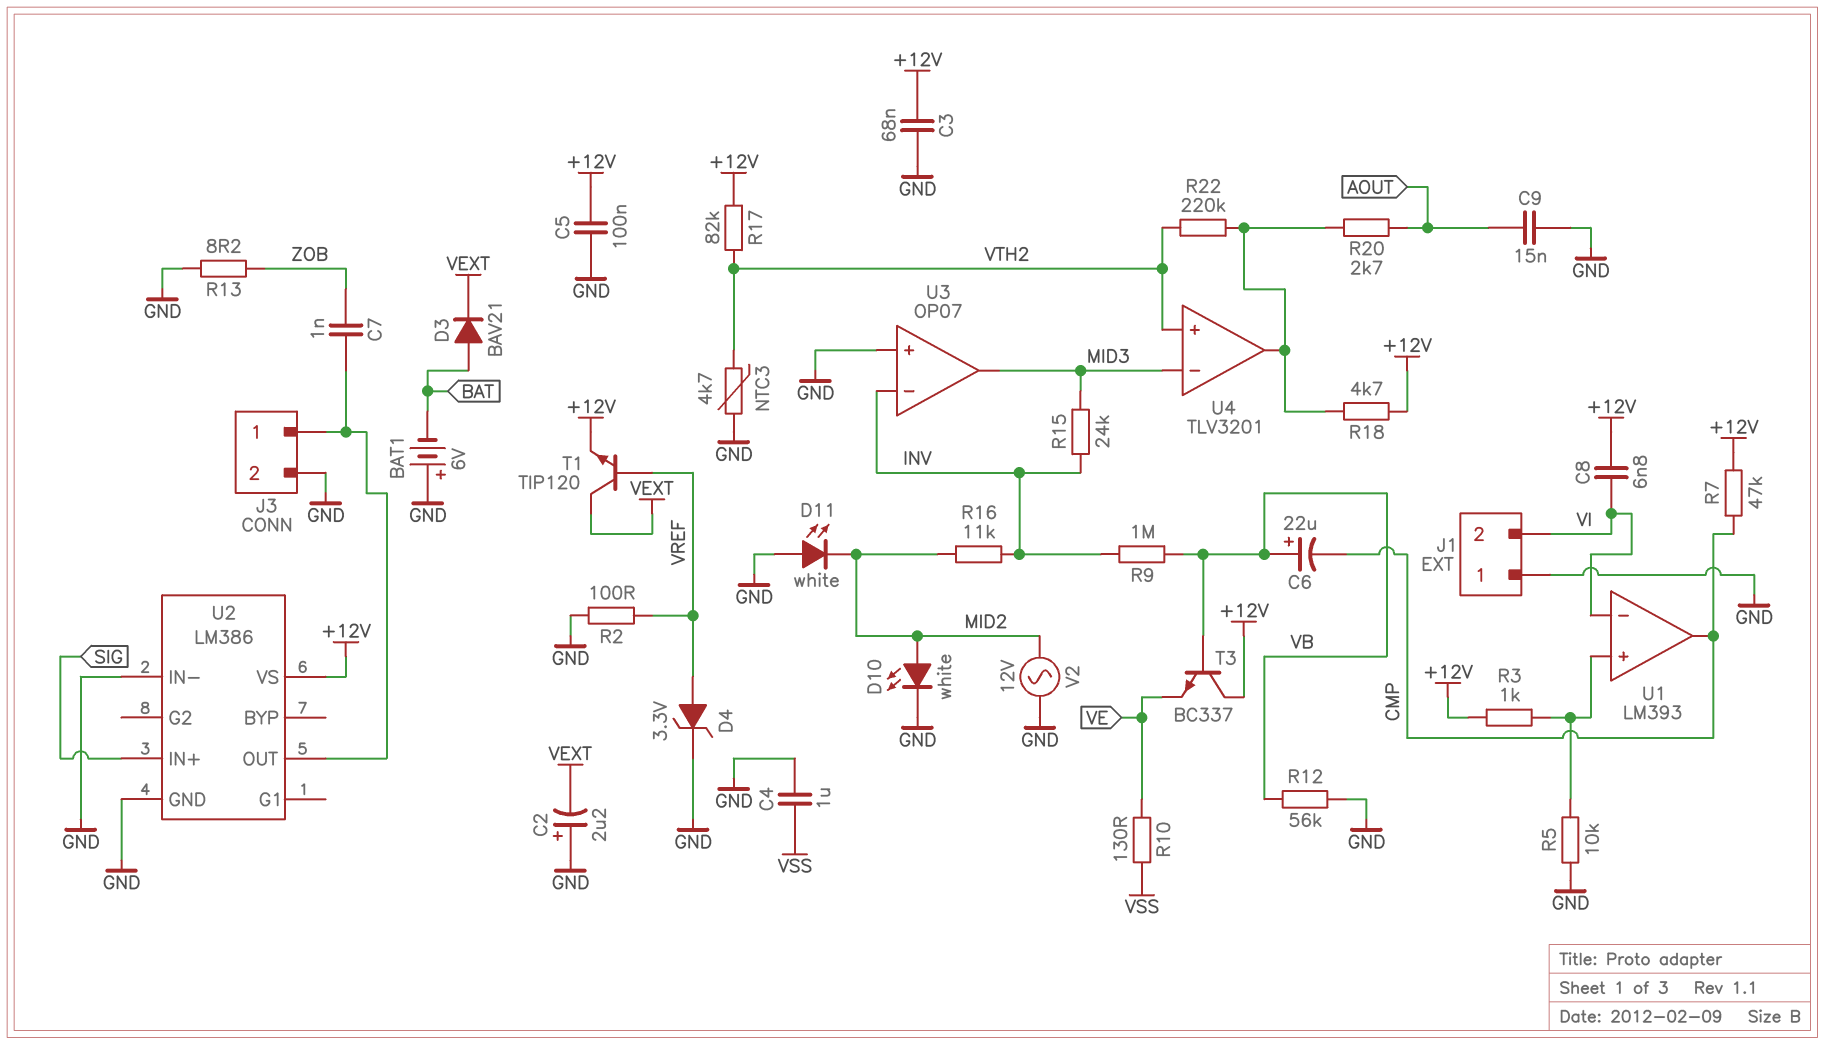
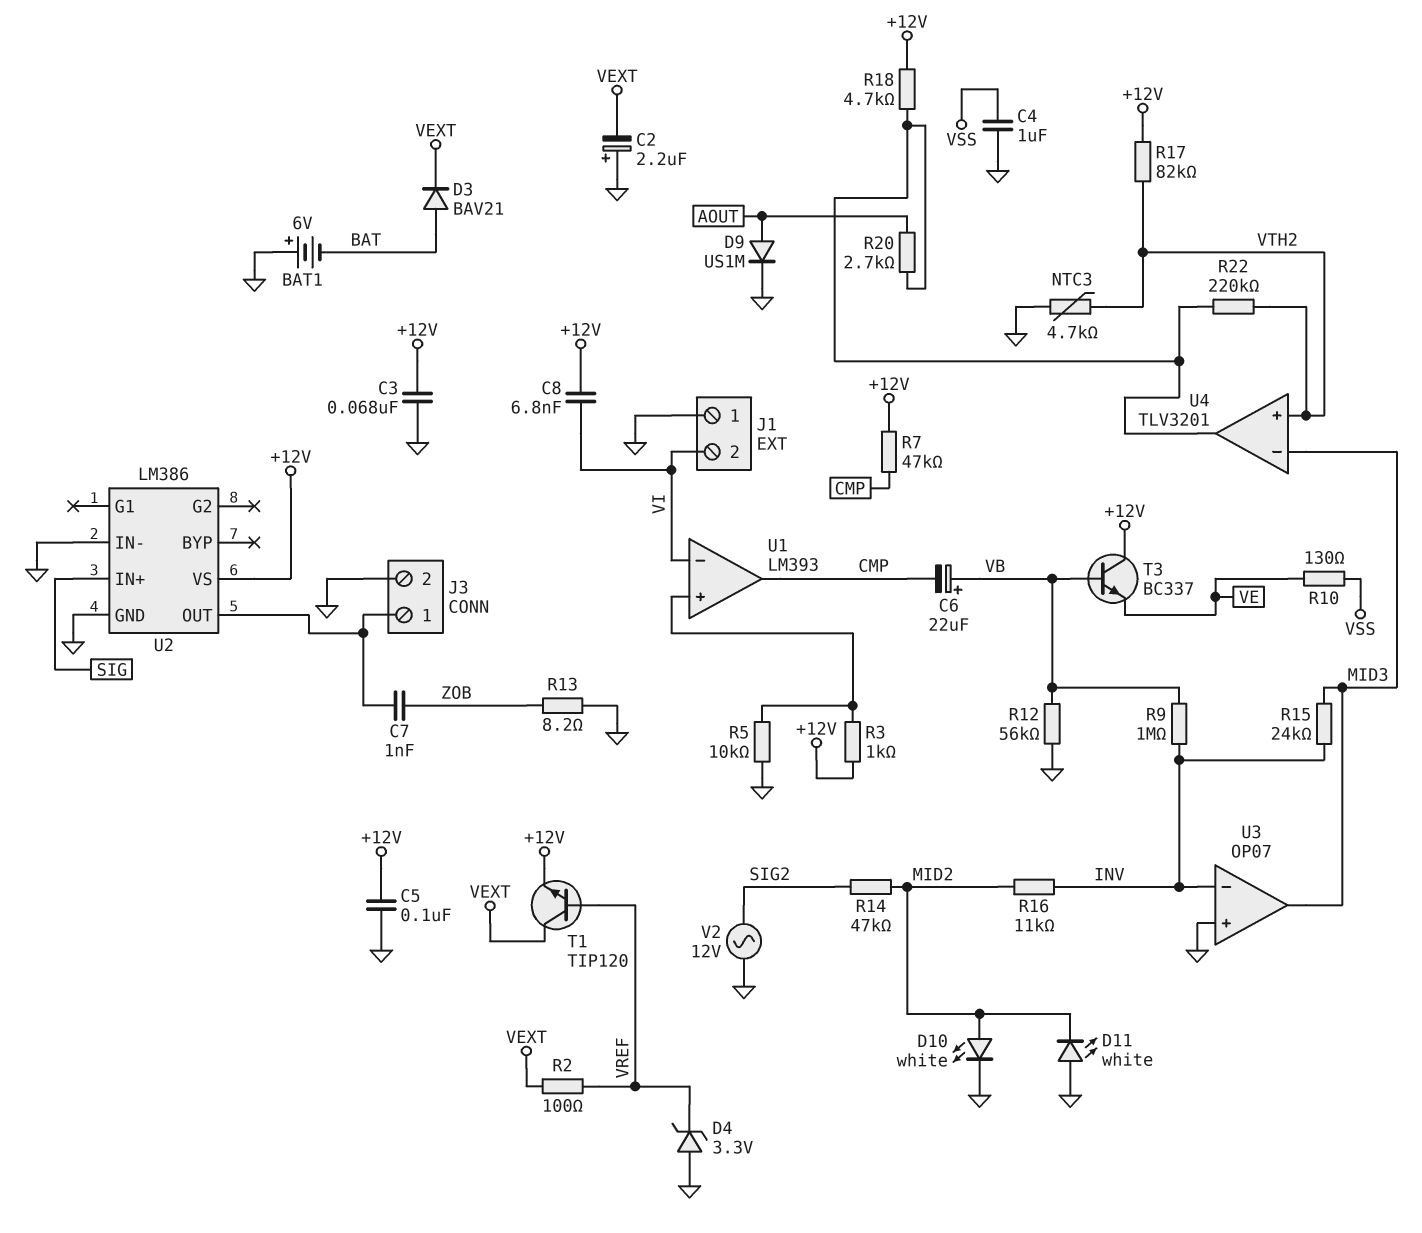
C9: 15nF (AOUT, GND) -> none
D4: zener 3.3V (A VREF, K GND) -> zener 3.3V (A GND, K VREF)
D9: none -> diode US1M (A AOUT, K GND)
R2: 100 (GND, VREF) -> 100 (VEXT, VREF)
R14: none -> 47k (MID2, SIG2)
V2: AC 12V (GND, MID2) -> AC 12V (GND, SIG2)

